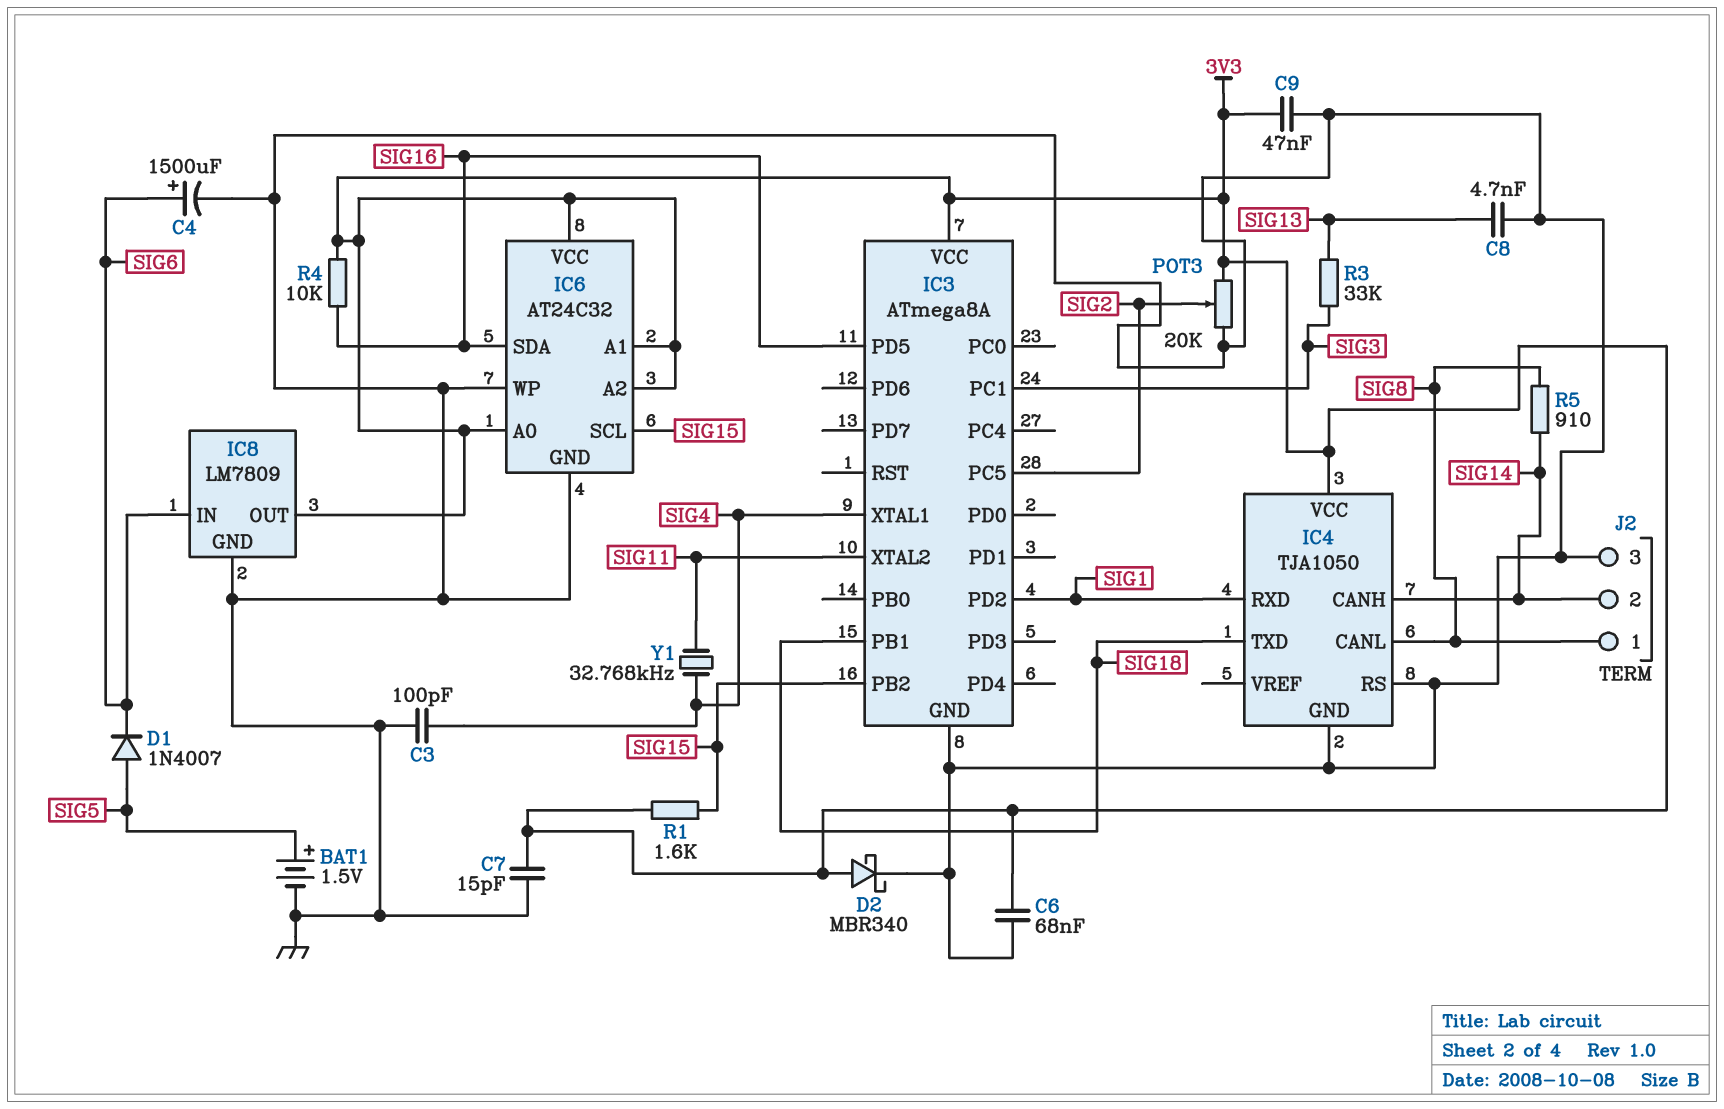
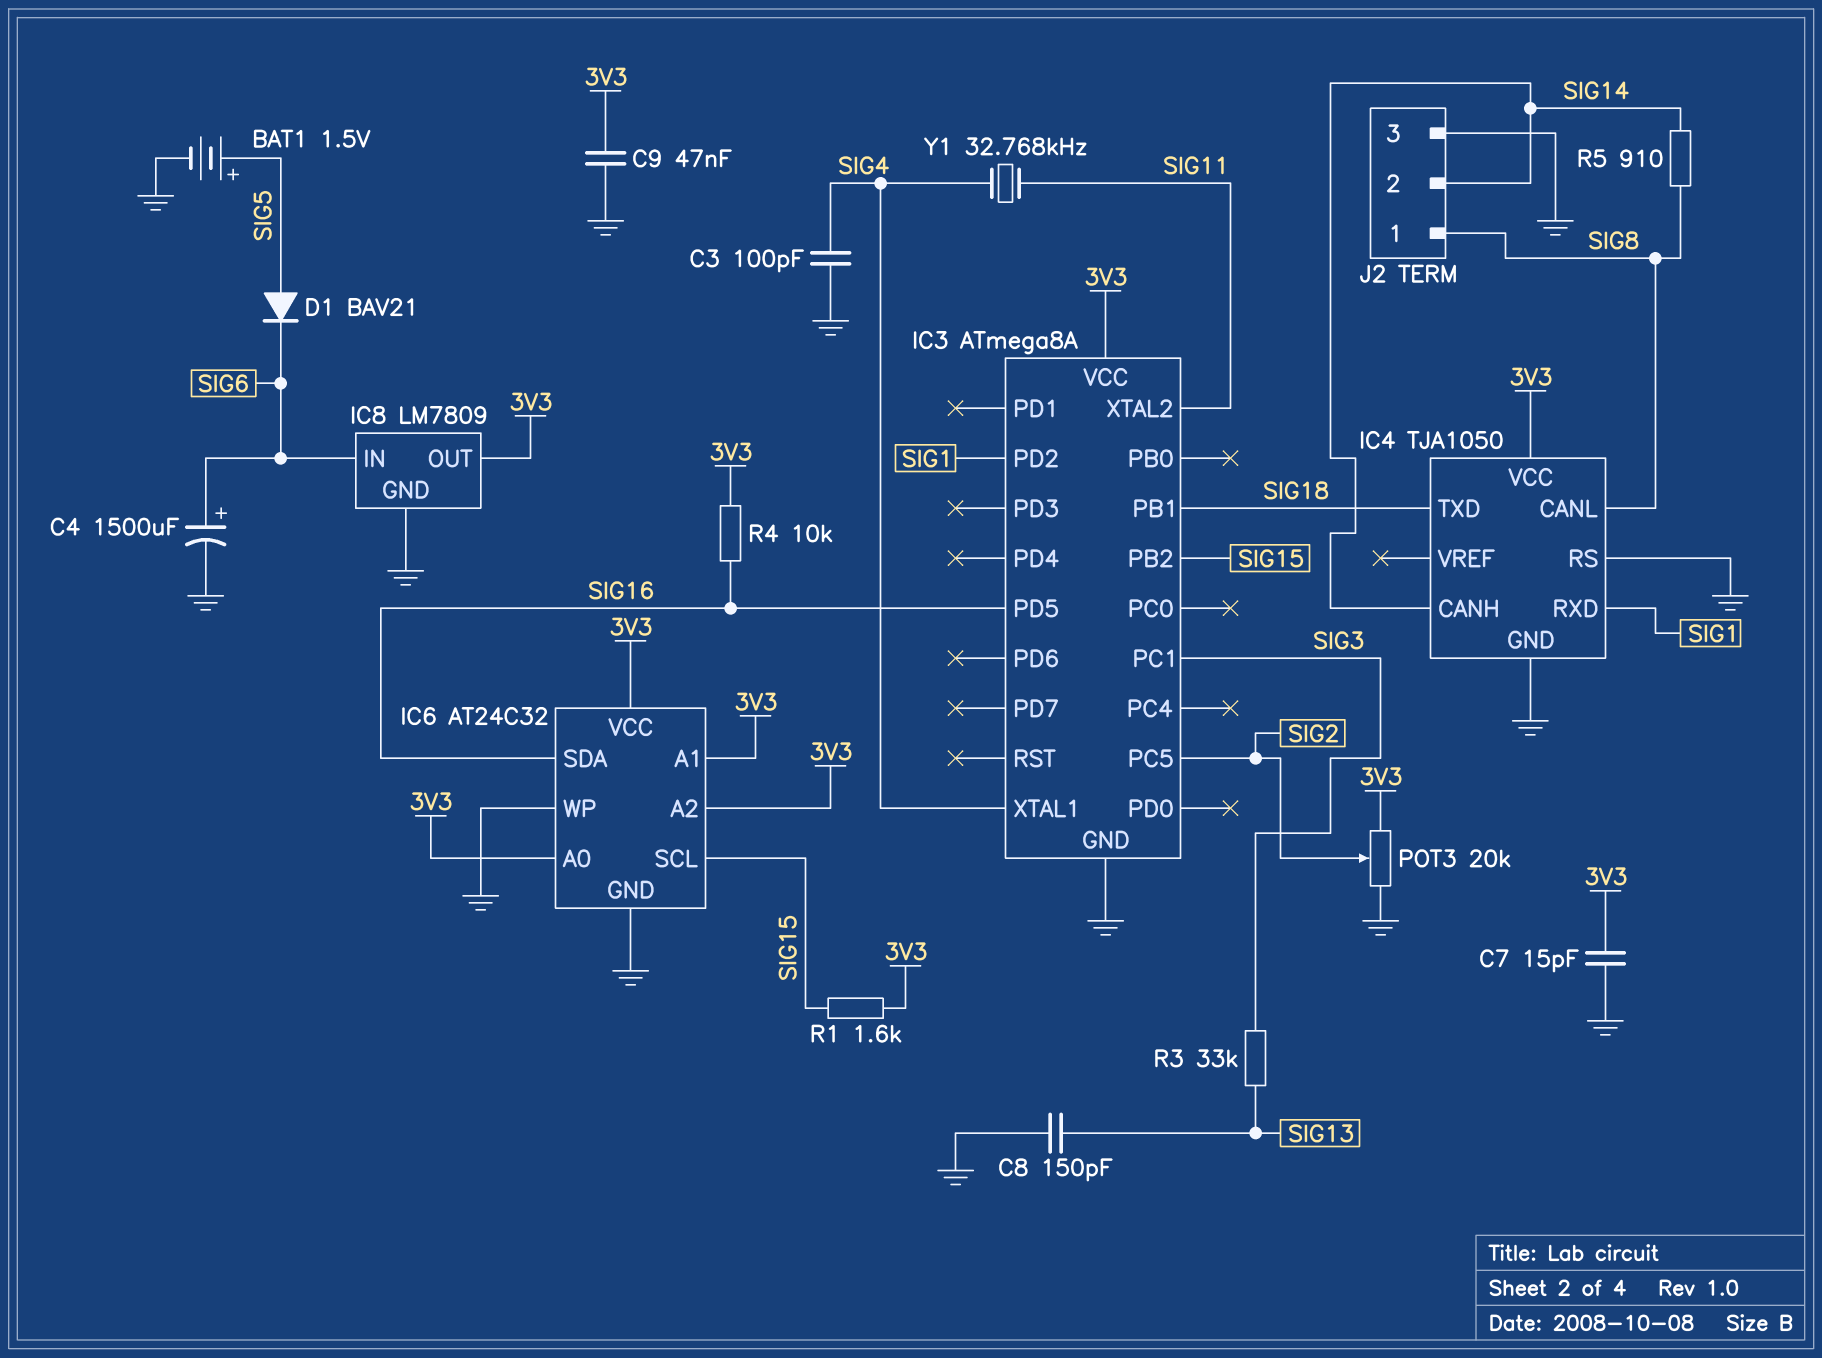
C6: 68nF (3V3, GND) -> none
C8: 4.7nF (GND, SIG13) -> 150pF (GND, SIG13)
D1: diode 1N4007 (A SIG5, K SIG6) -> diode BAV21 (A SIG5, K SIG6)
D2: schottky MBR340 (A 3V3, K GND) -> none

